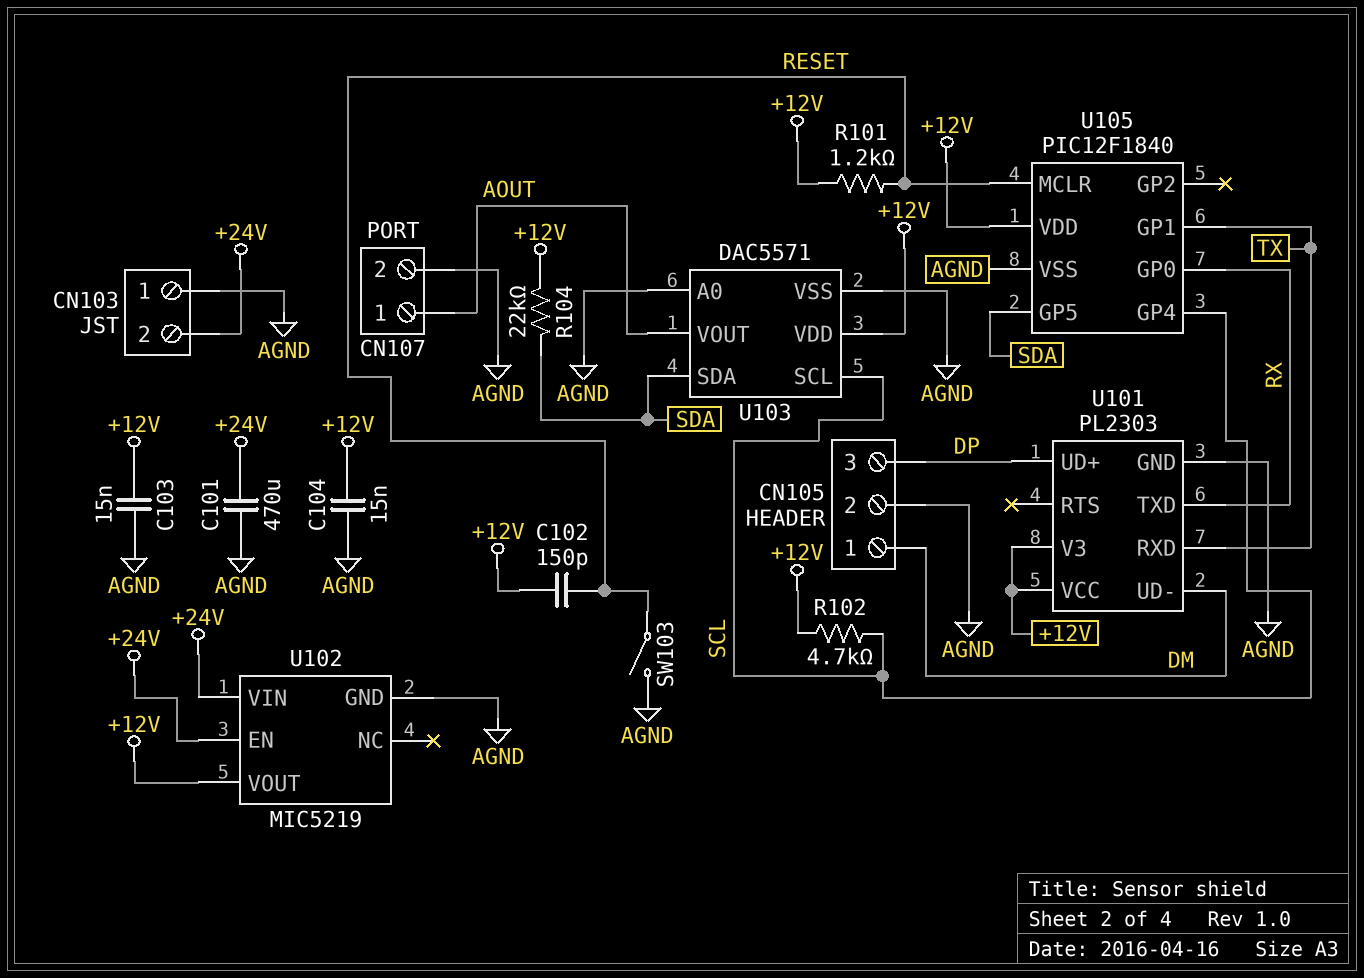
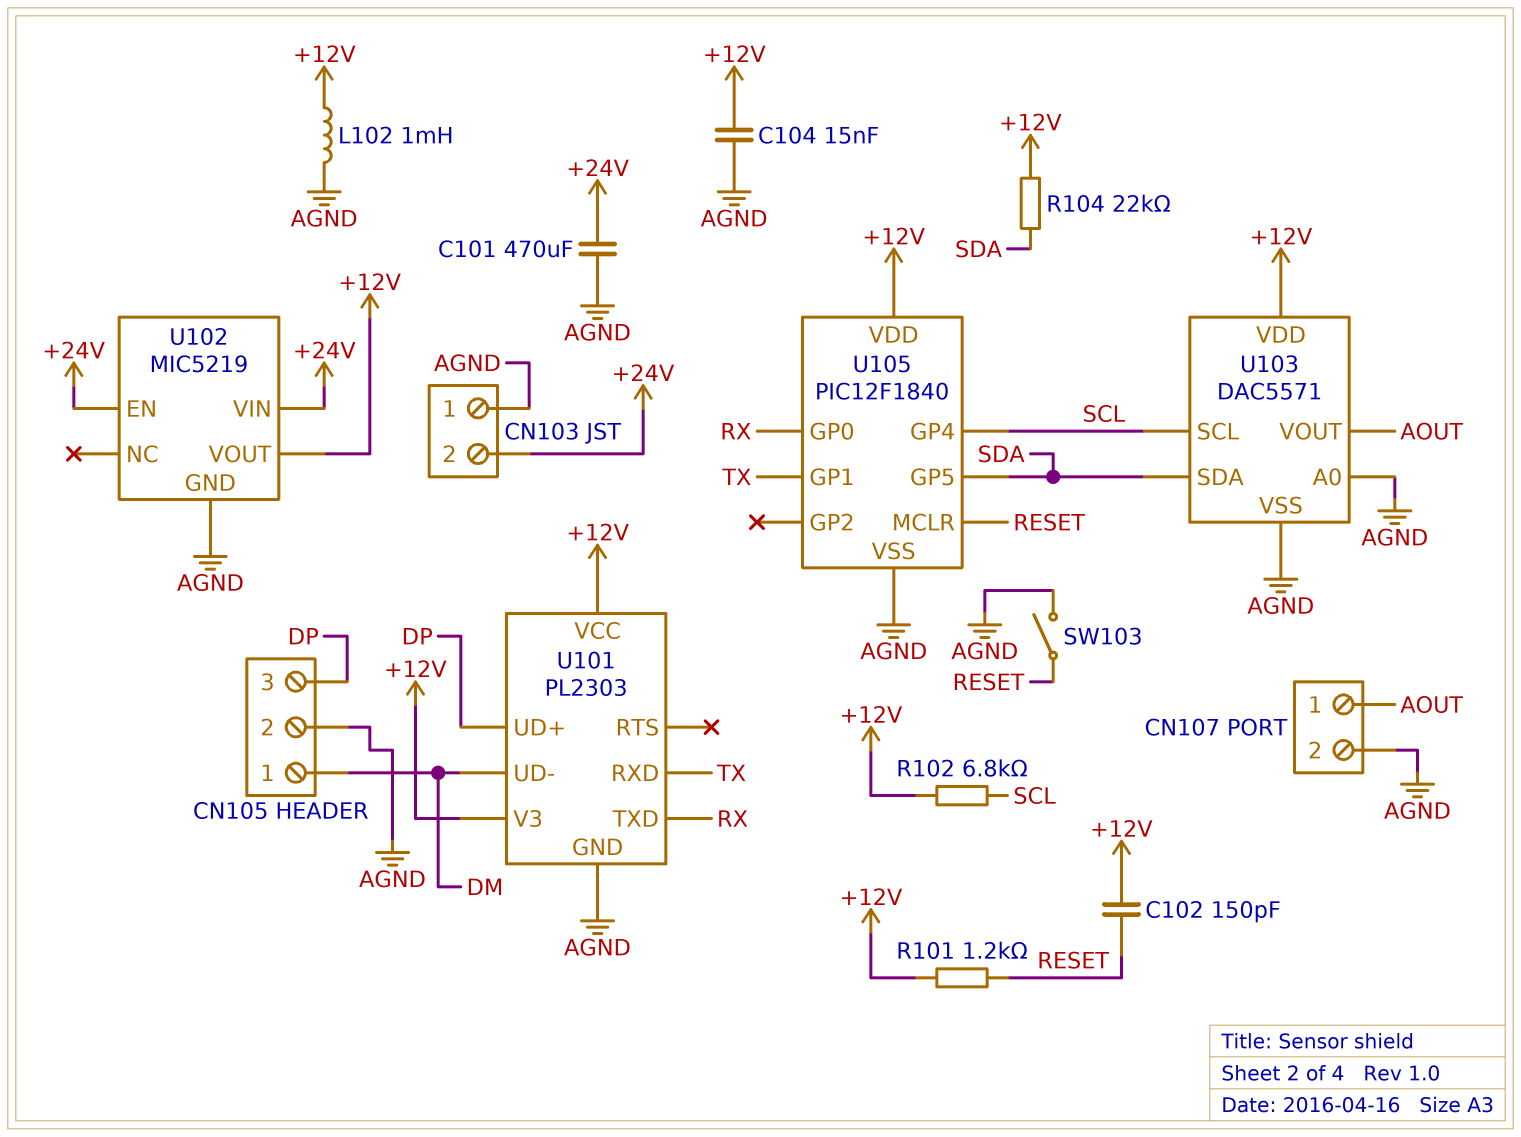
C103: 15nF (+12V, AGND) -> none
L102: none -> 1mH (+12V, AGND)
R102: 4.7k (+12V, SCL) -> 6.8k (+12V, SCL)

